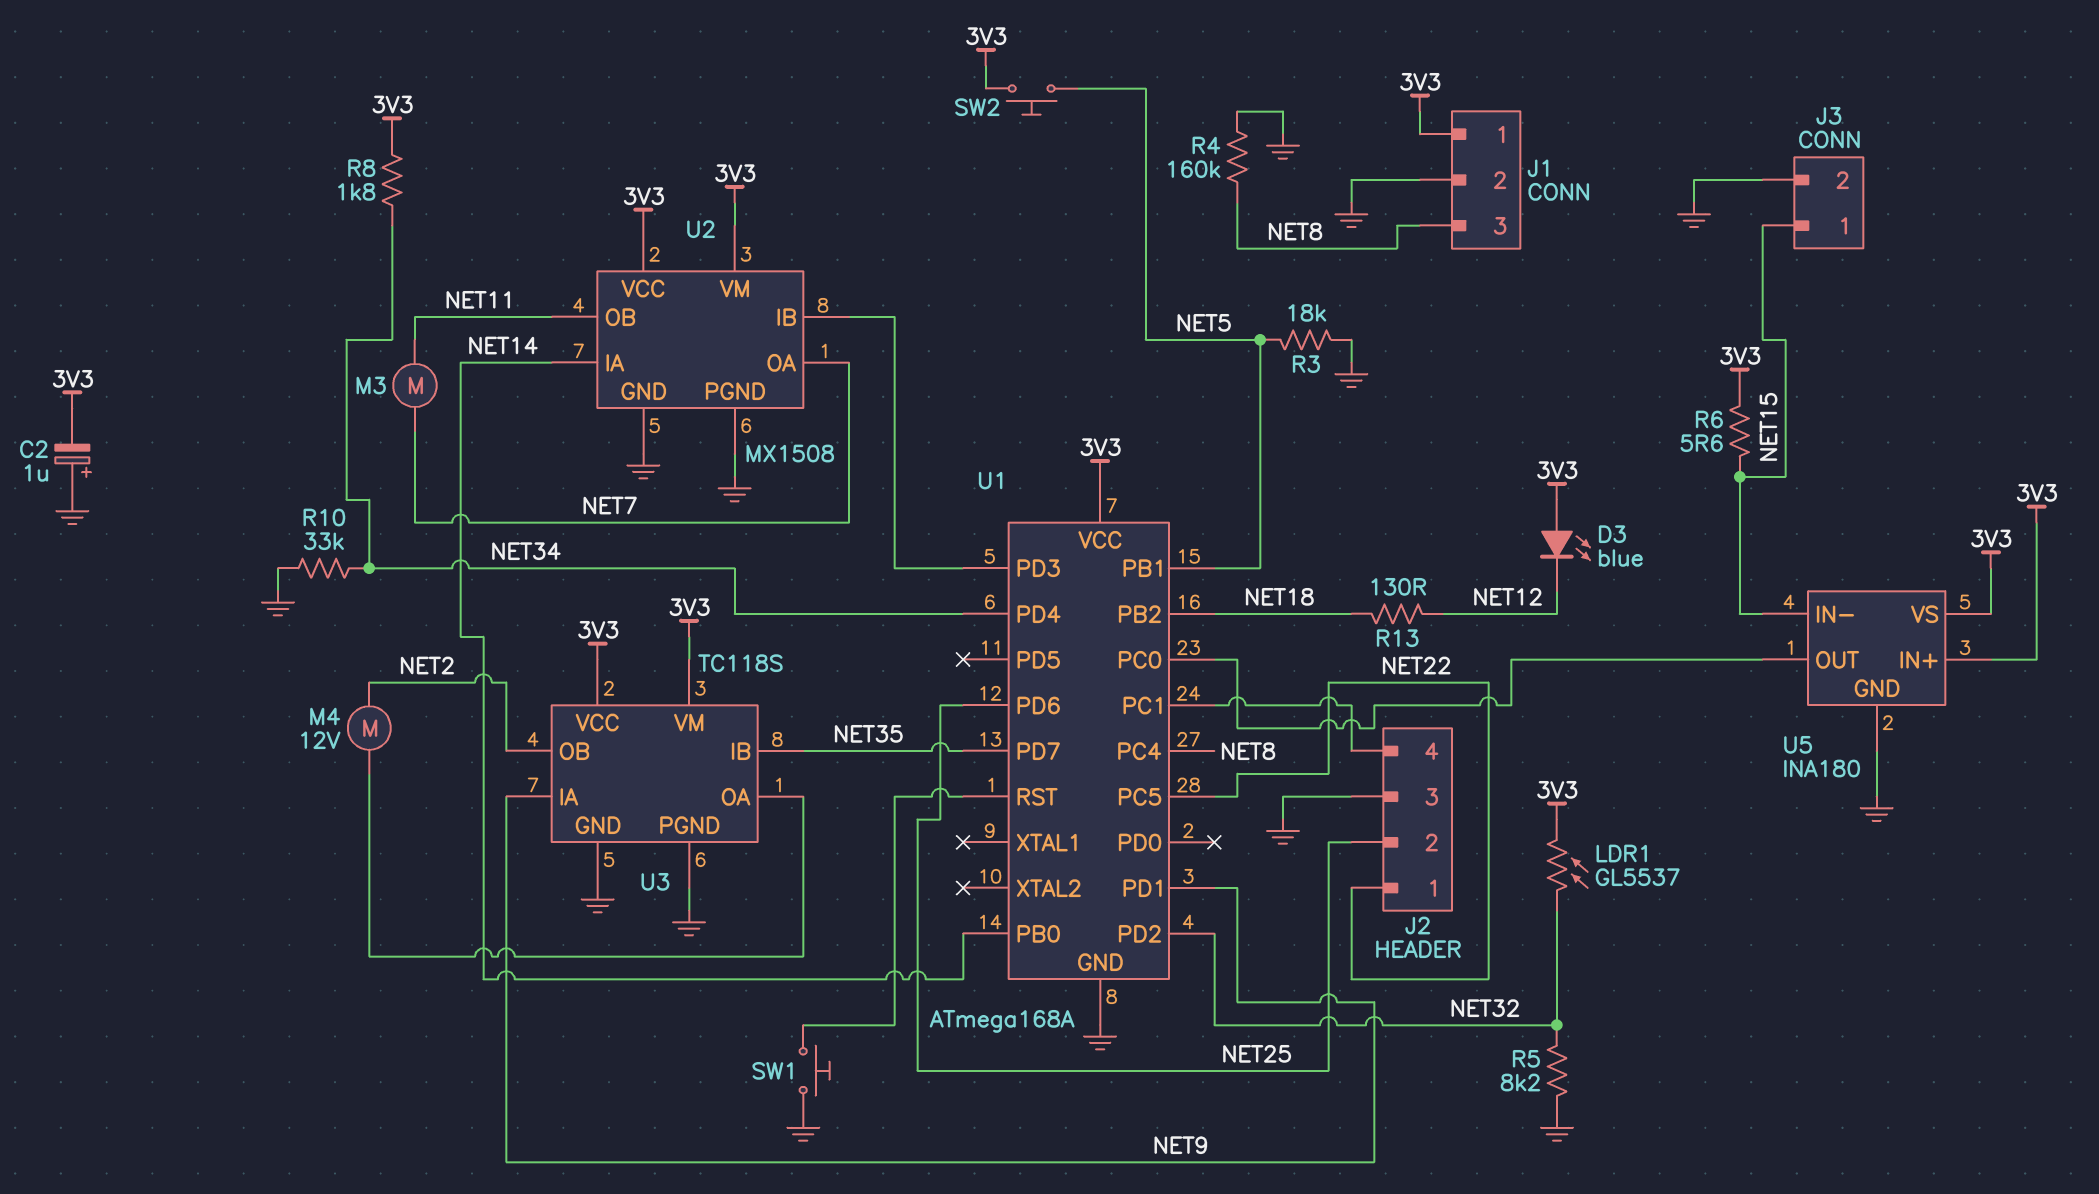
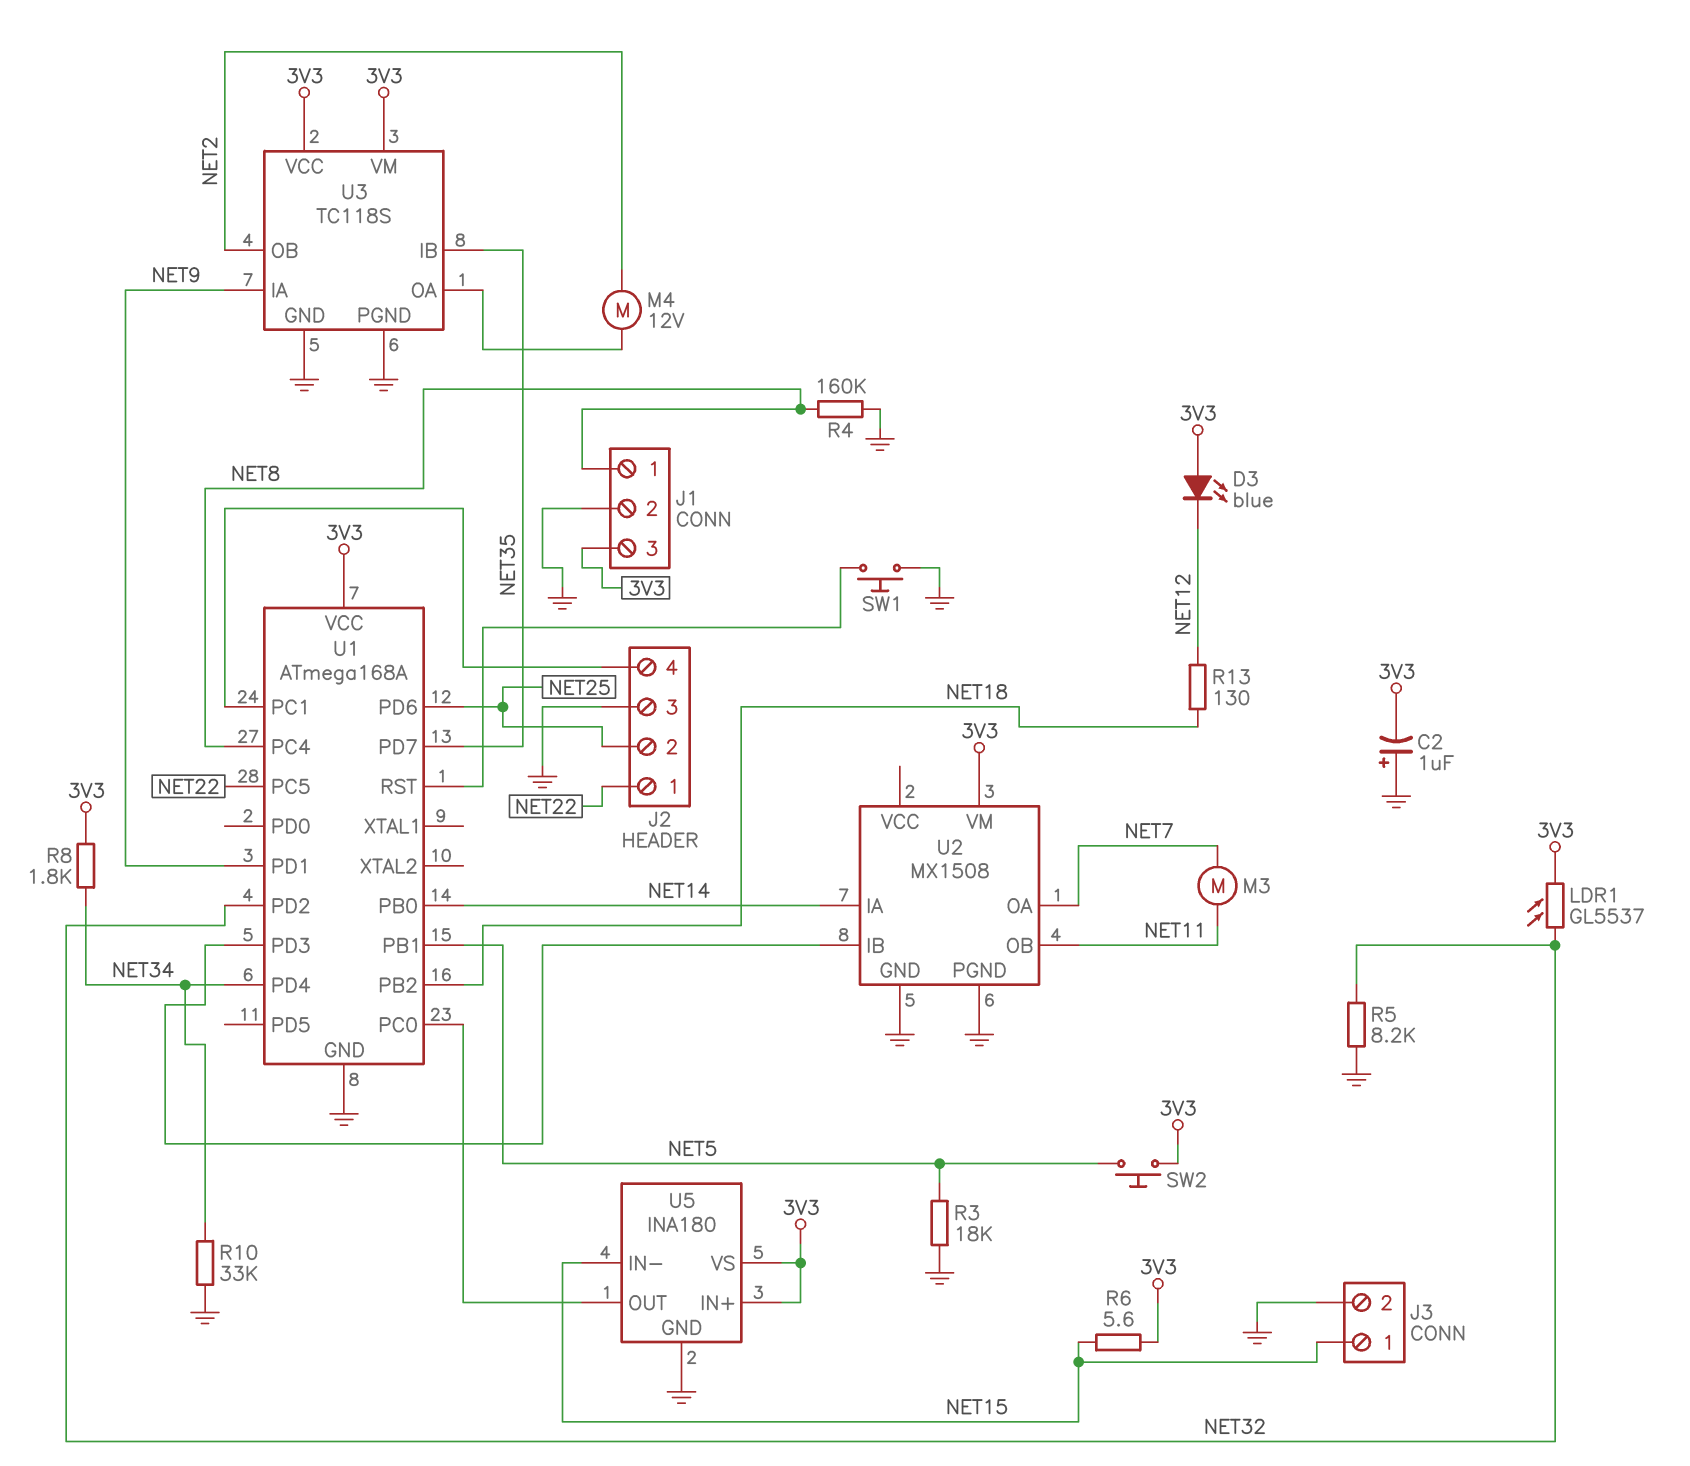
J1 pin 1: 3V3 -> NET8
J1 pin 3: NET8 -> 3V3
U2 pin VCC: 3V3 -> none

